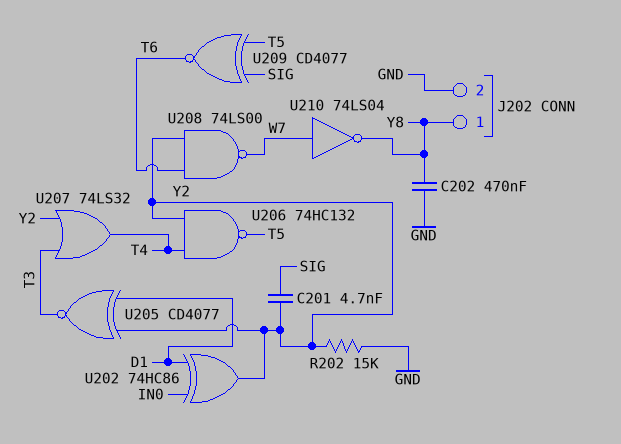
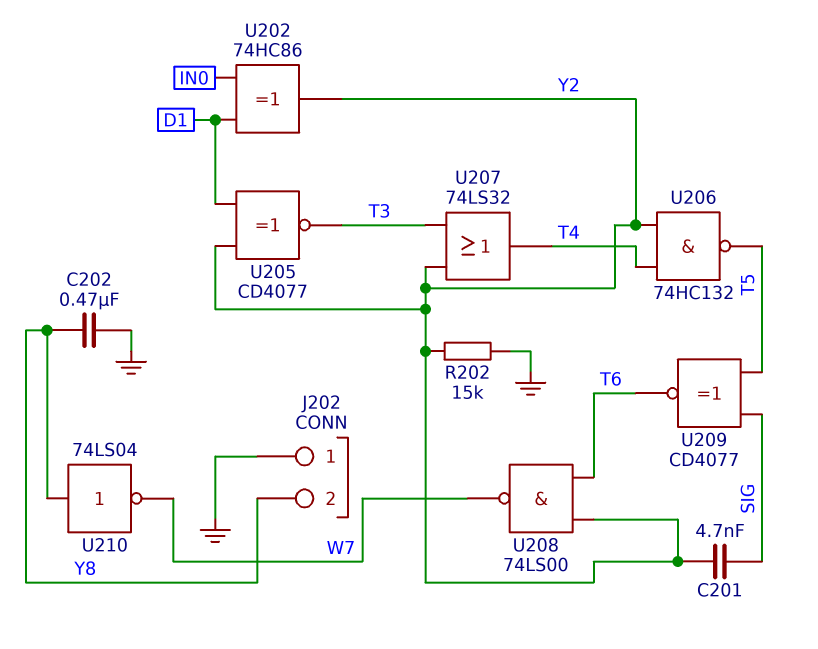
J202 pin 1: Y8 -> GND
J202 pin 2: GND -> Y8
U210: NOT 74LS04 (in W7, out Y8) -> NOT 74LS04 (in Y8, out W7)

